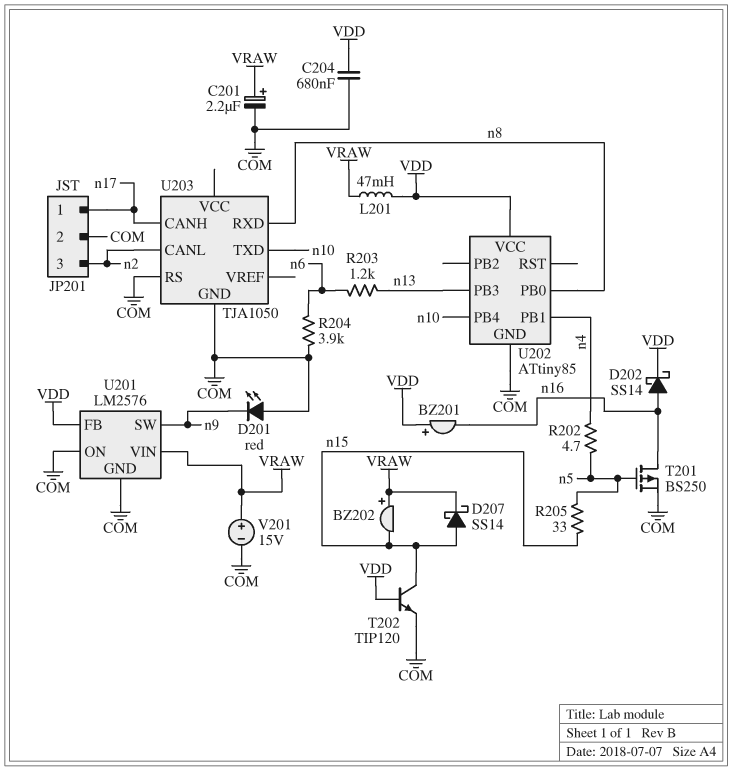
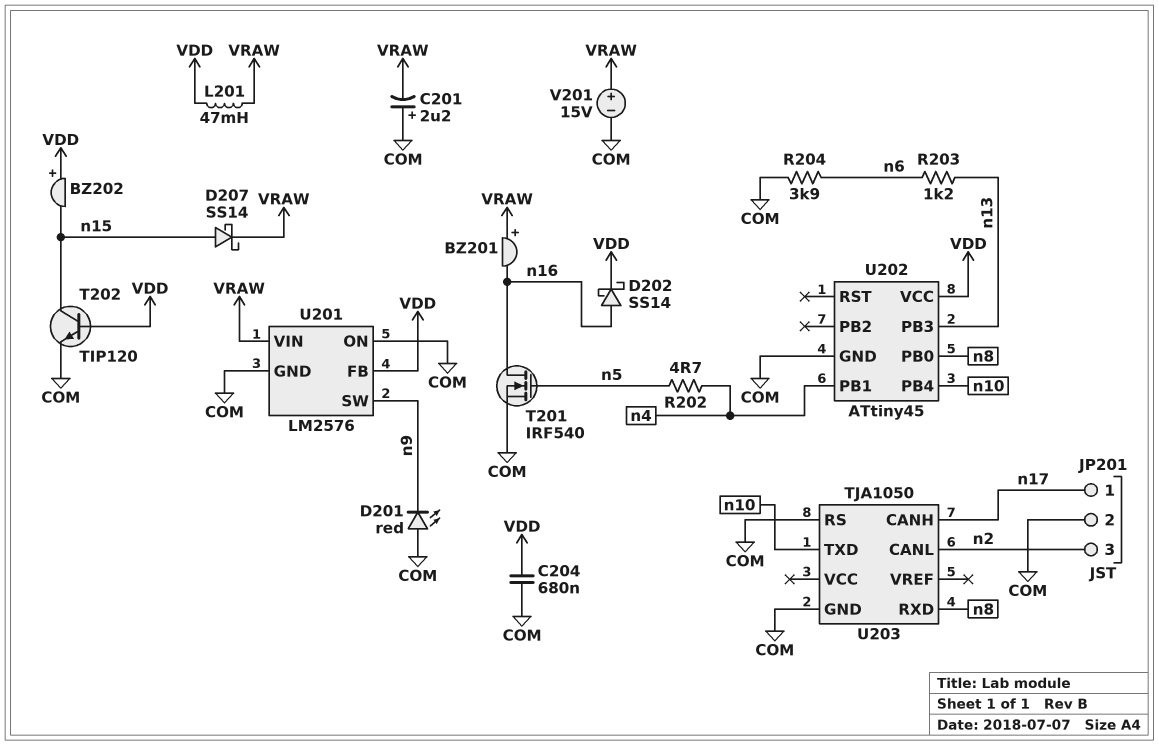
BZ201: buzzer (plus VDD, minus n16) -> buzzer (plus VRAW, minus n16)
BZ202: buzzer (plus VRAW, minus n15) -> buzzer (plus VDD, minus n15)
C201: 2.2uF (plus VRAW, minus COM) -> 2.2uF (plus COM, minus VRAW)
R205: 33 (n5, n15) -> none
T201: PMOS BS250 (G n5, D n16, S COM) -> NMOS IRF540 (G n5, D n16, S COM)
U202: ATtiny85 -> ATtiny45

